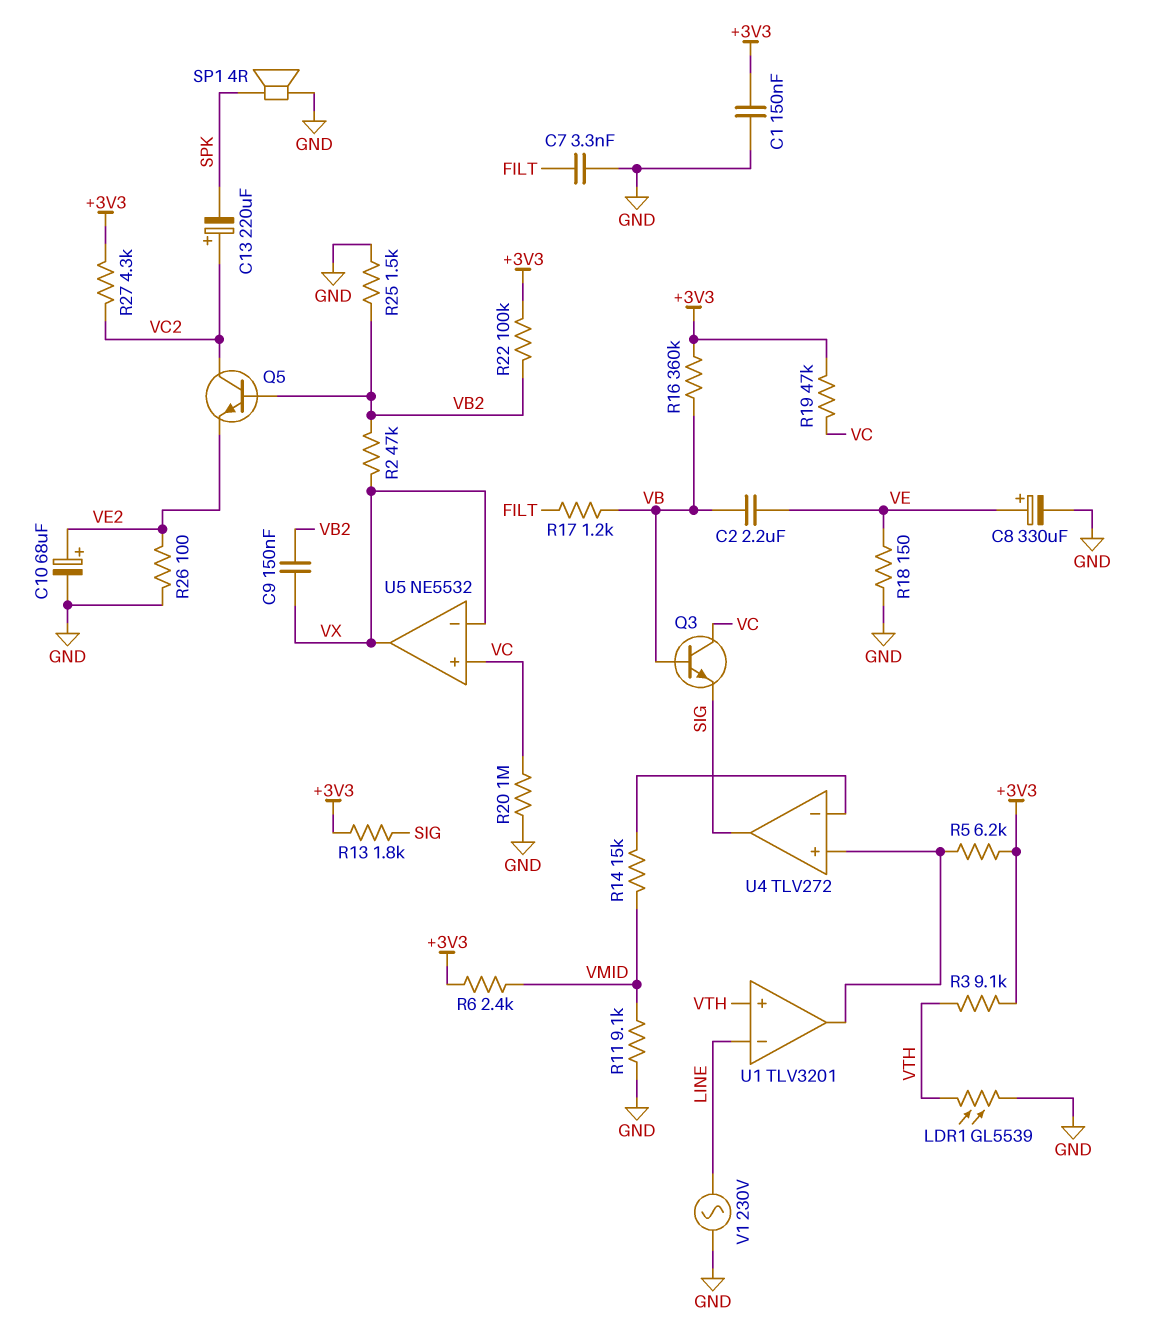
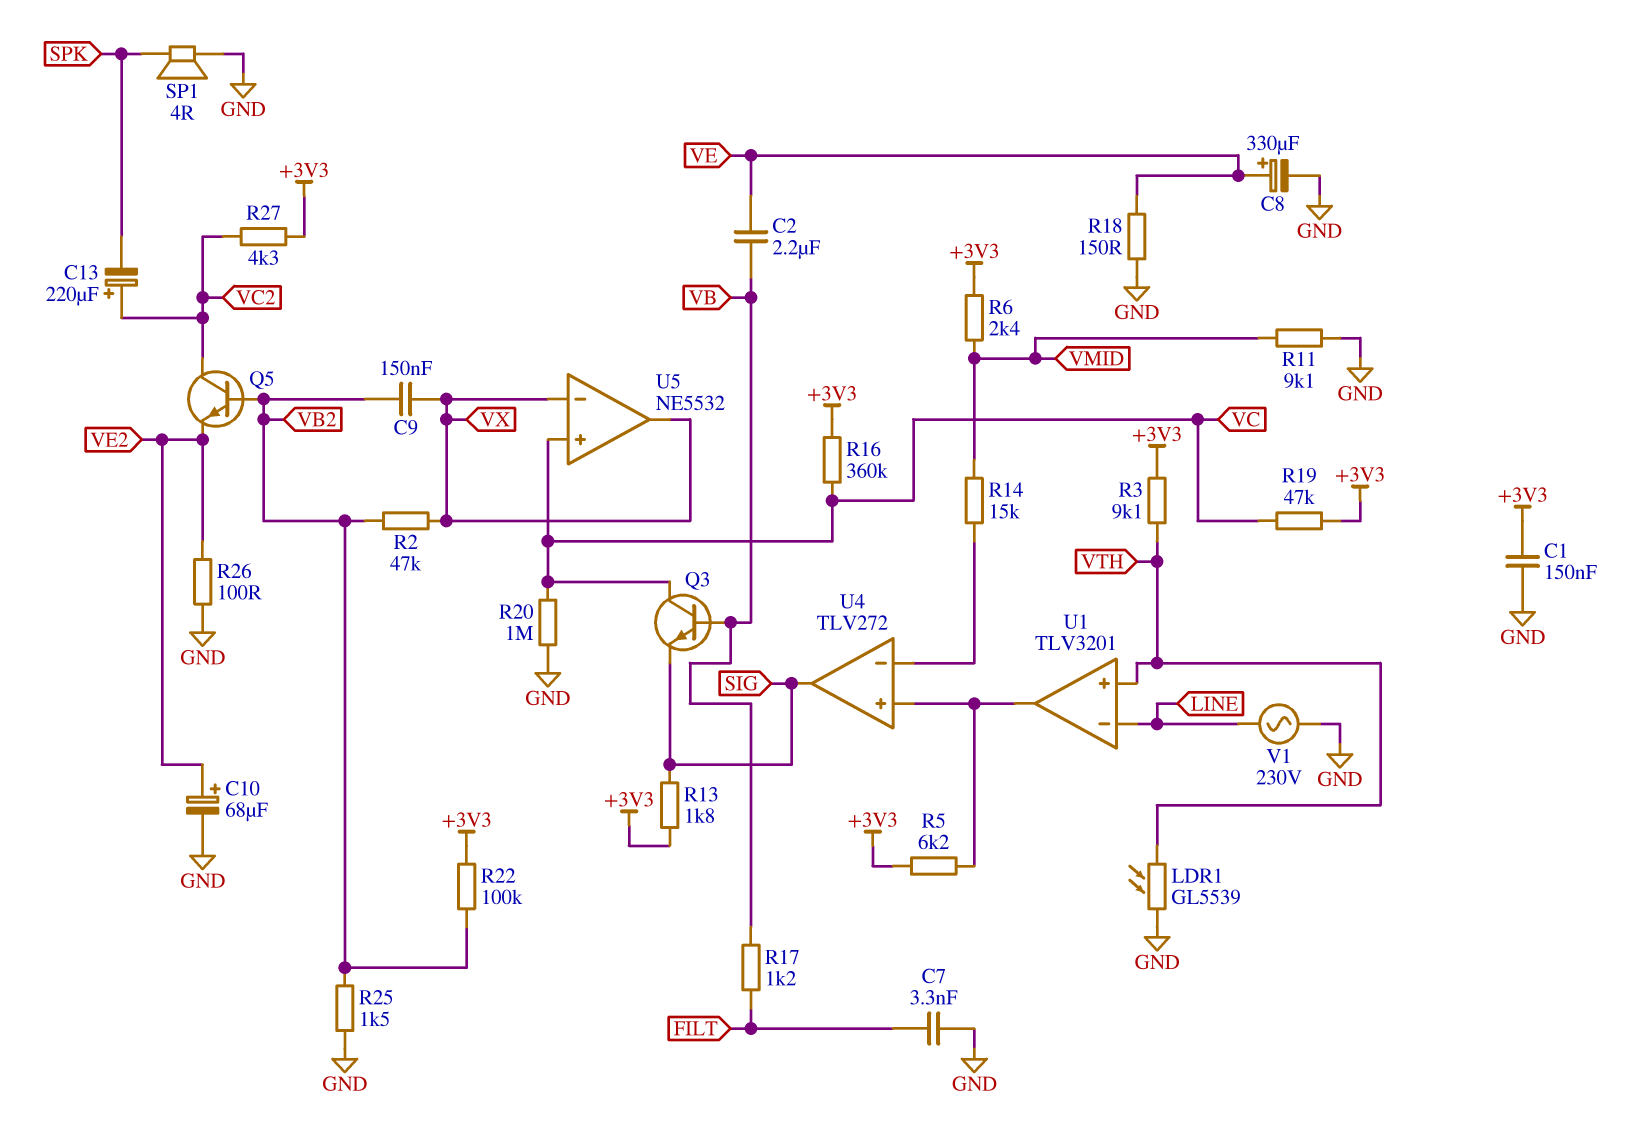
R16: 360k (+3V3, VB) -> 360k (+3V3, VC)

